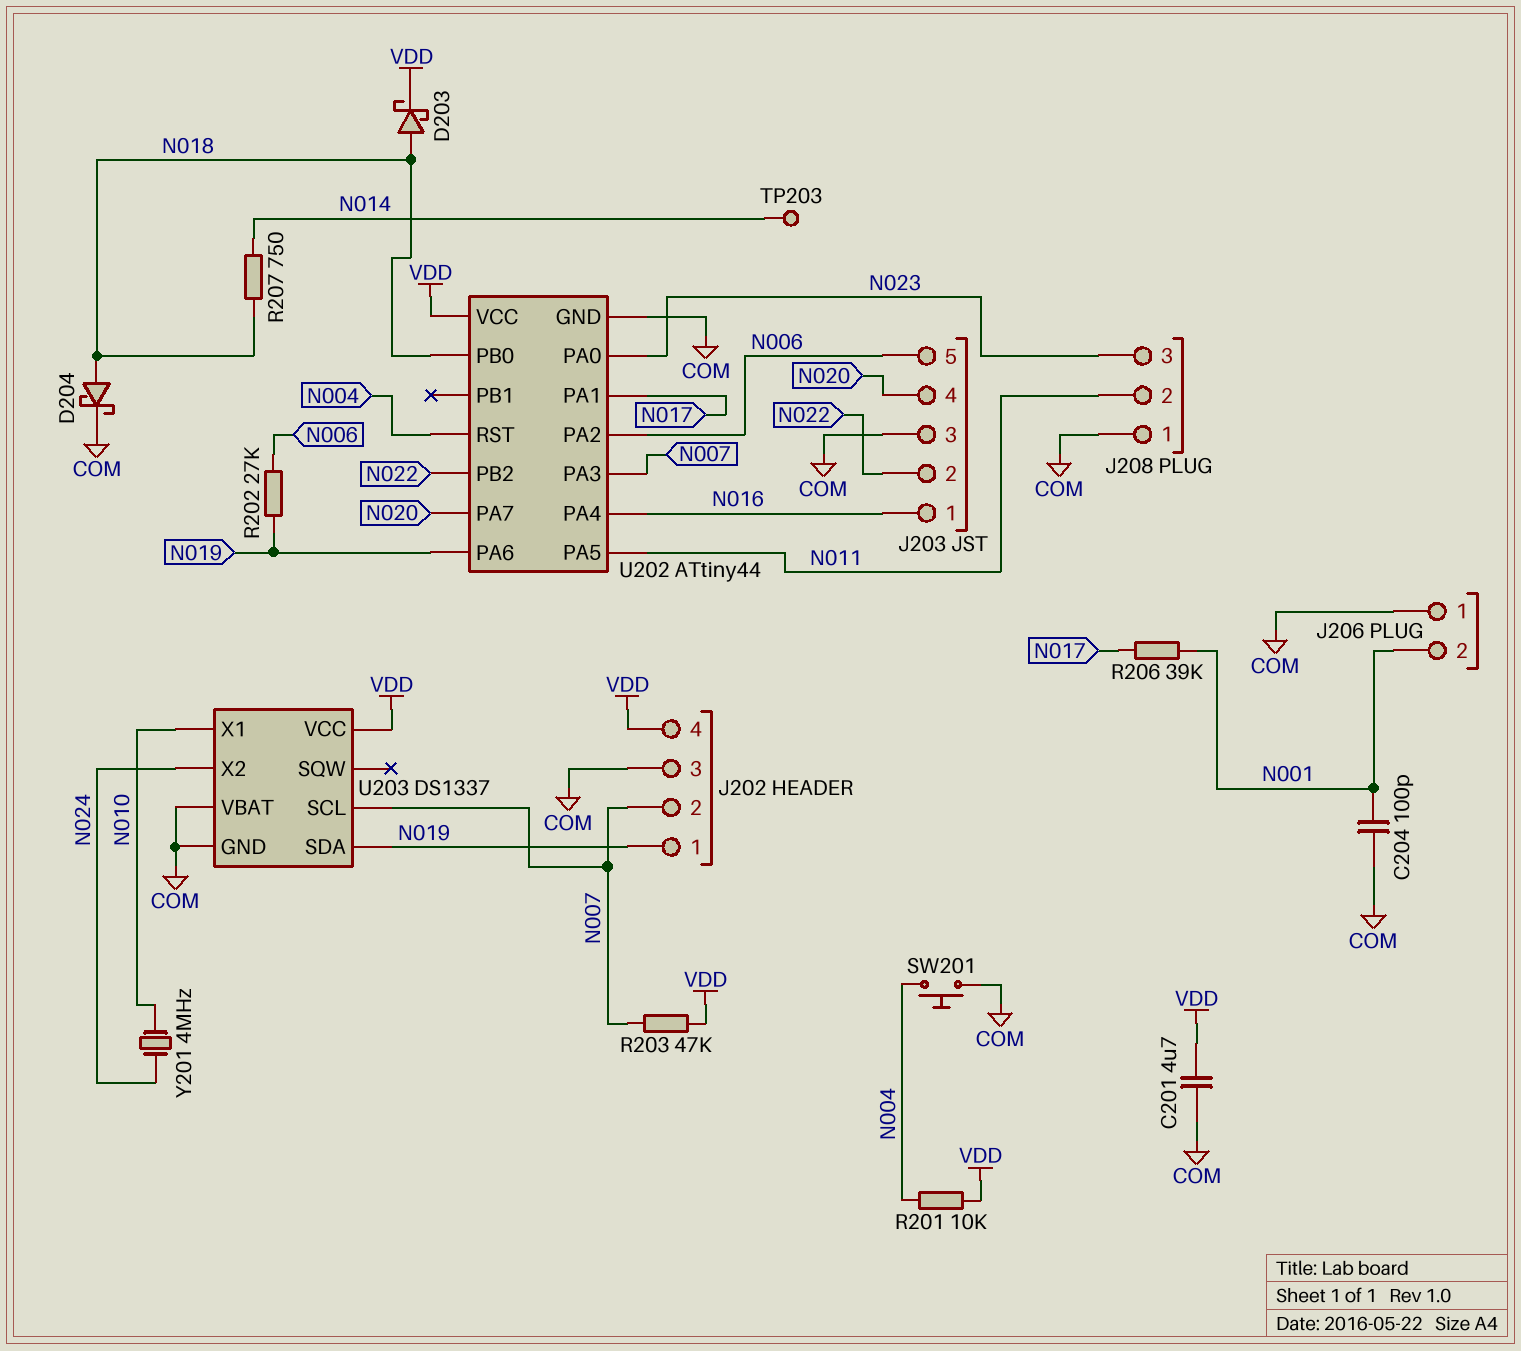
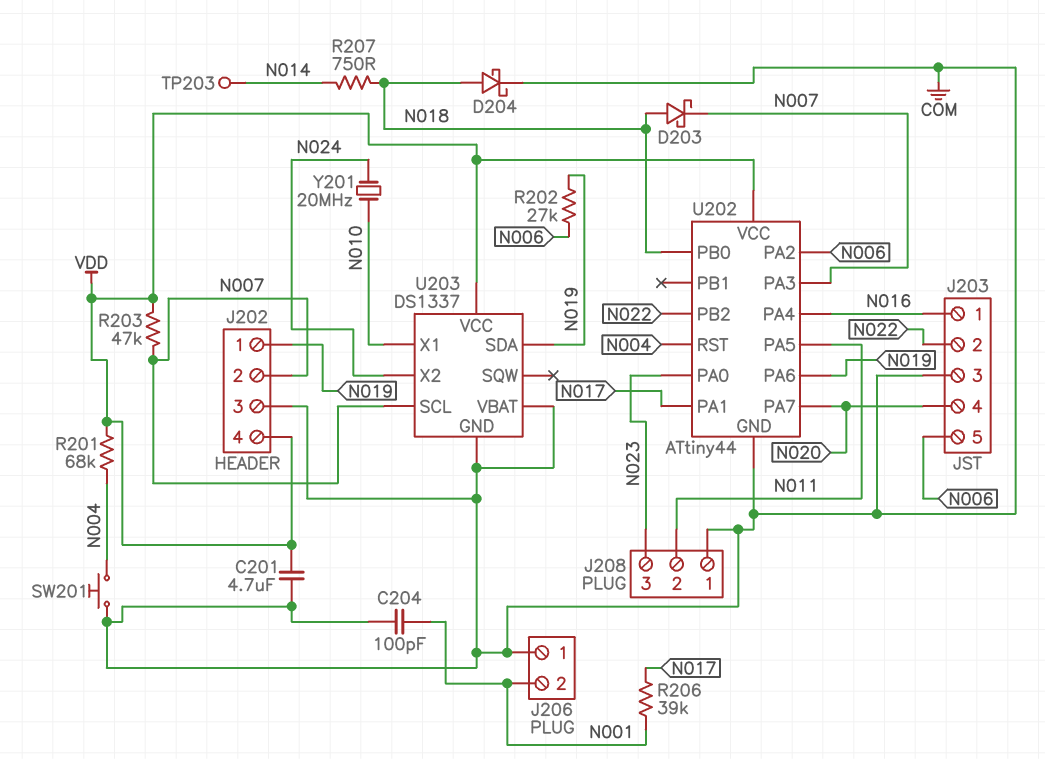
D203: schottky (A N018, K VDD) -> schottky (A N018, K N007)
R201: 10k (N004, VDD) -> 68k (N004, VDD)
Y201: 4MHz (N010, N024) -> 20MHz (N010, N024)

